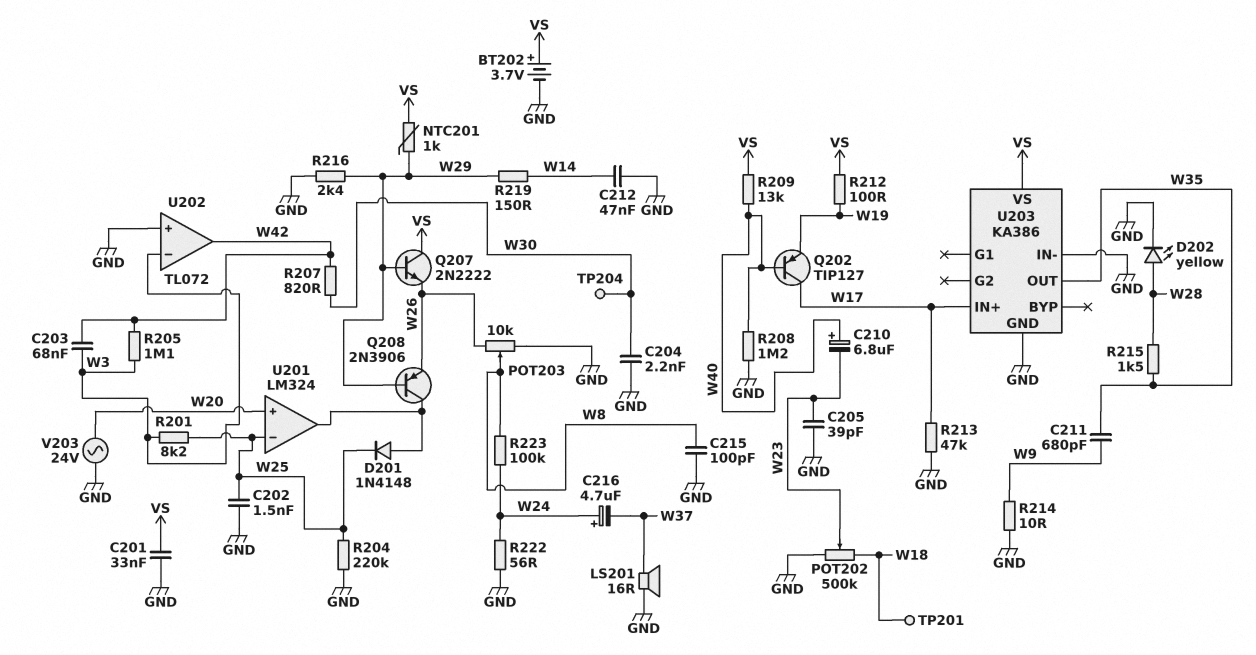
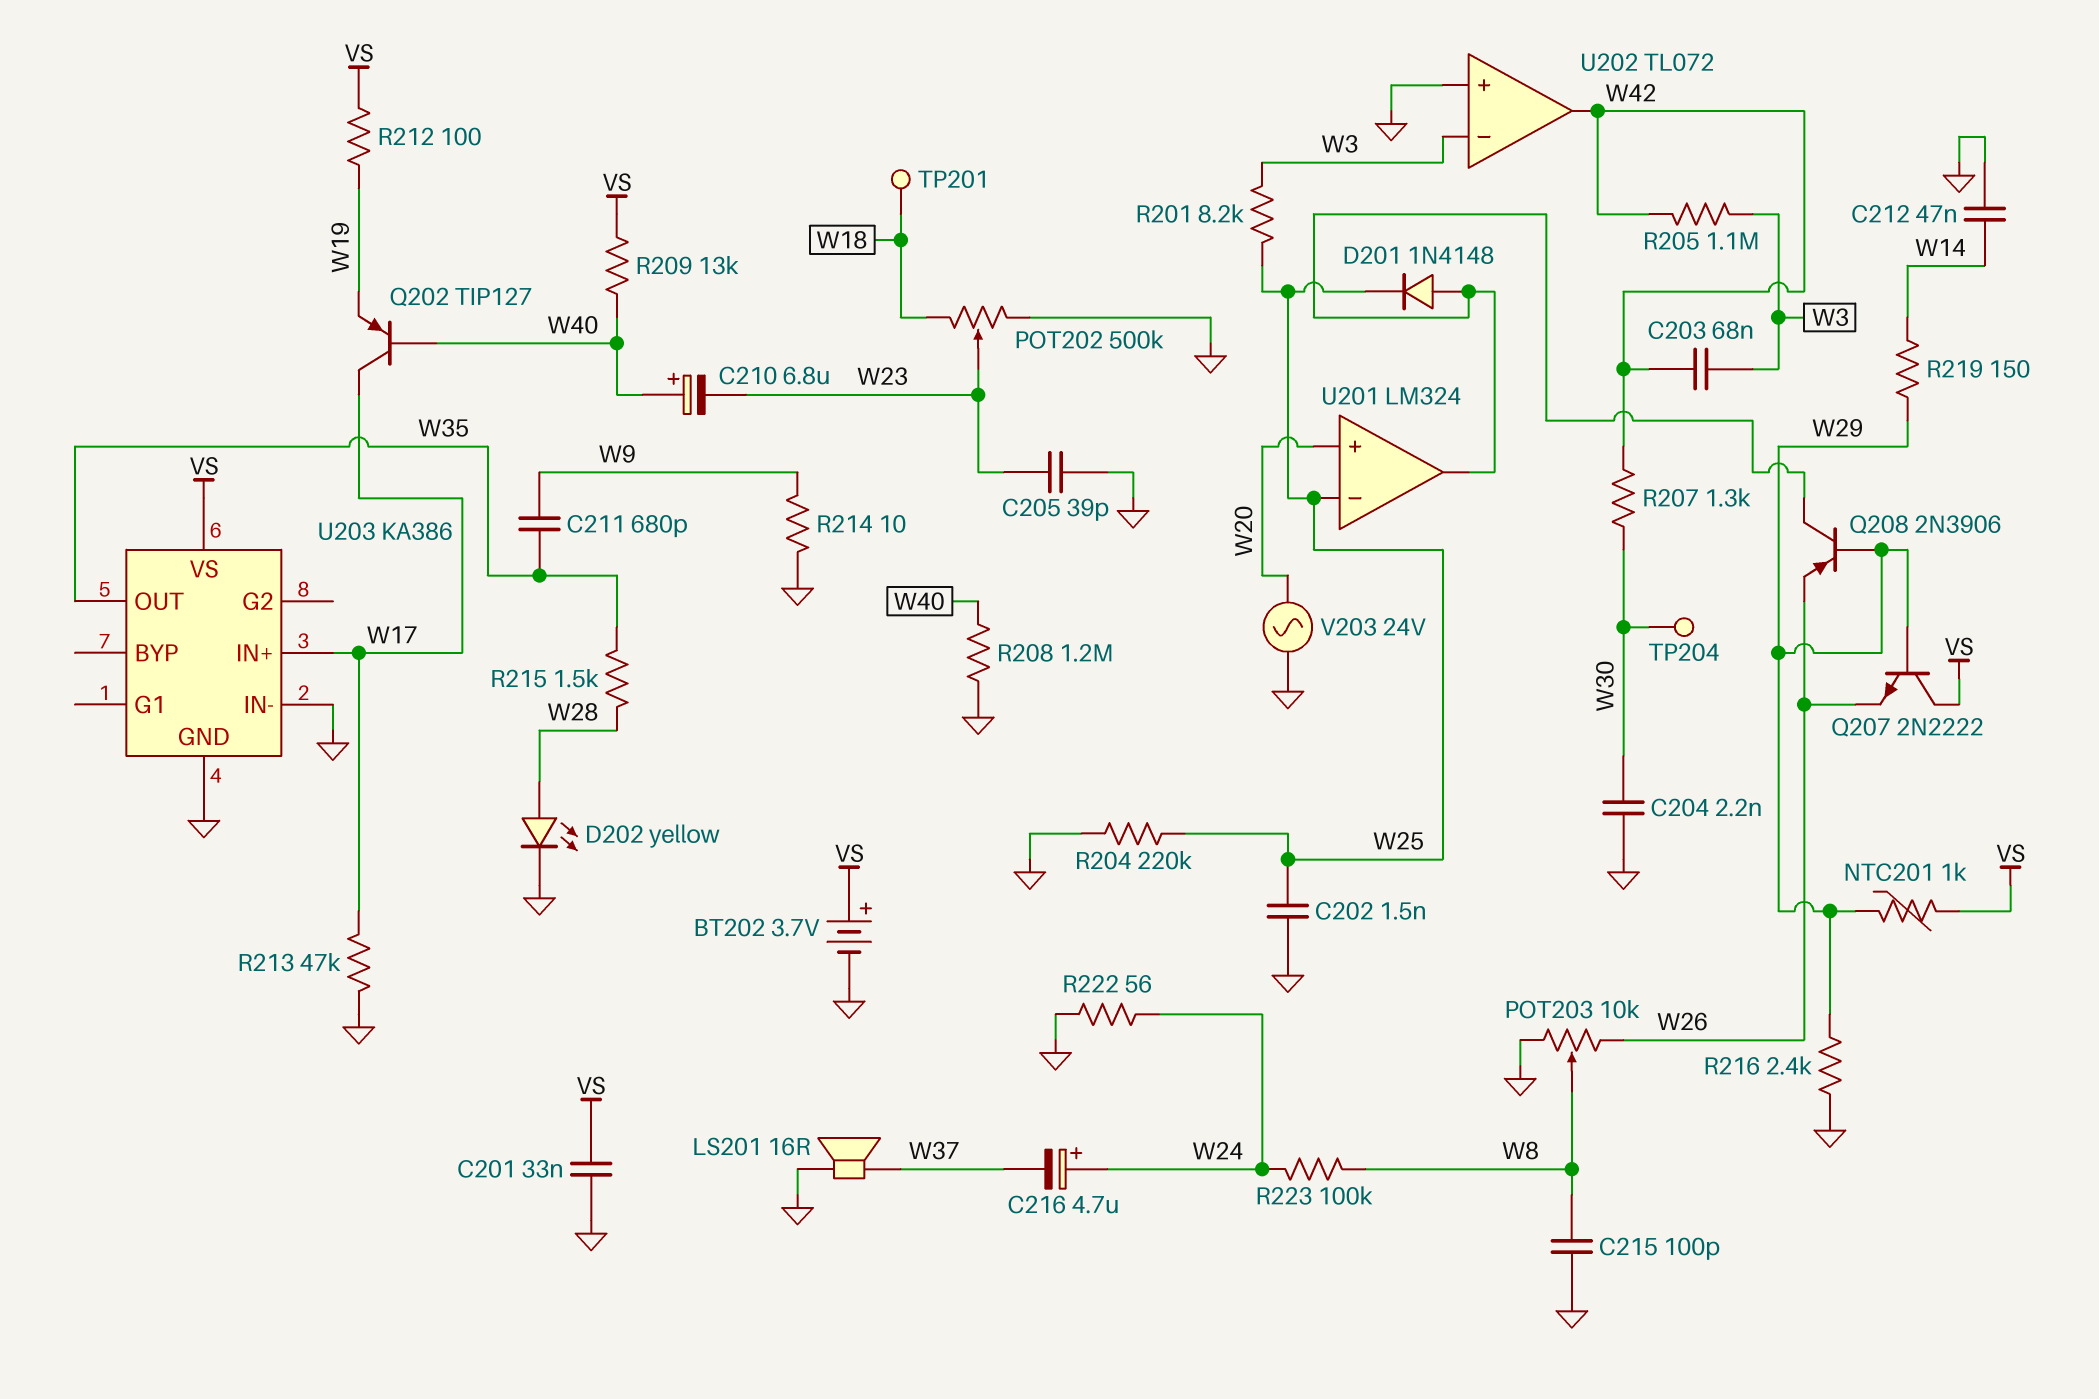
R207: 820 (W30, W42) -> 1.3k (W30, W42)

